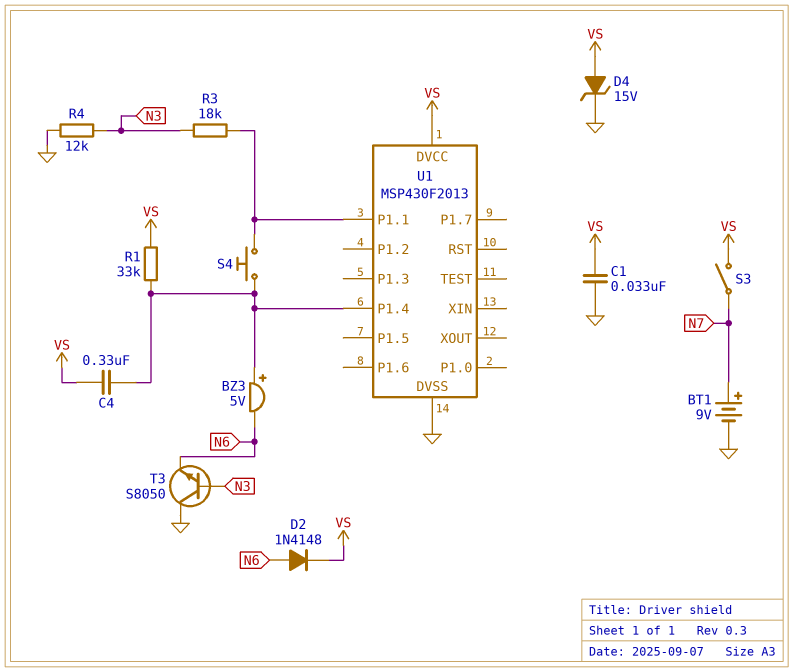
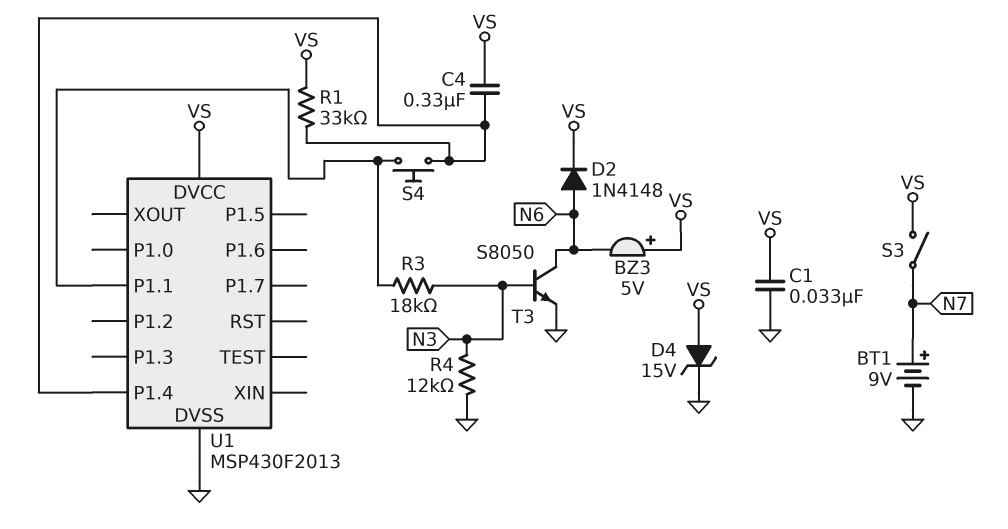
BZ3: buzzer 5V (plus U1/P1.4, minus N6) -> buzzer 5V (plus VS, minus N6)
T3: NPN S8050 (B N3, C GND, E N6) -> NPN S8050 (B N3, C N6, E GND)

